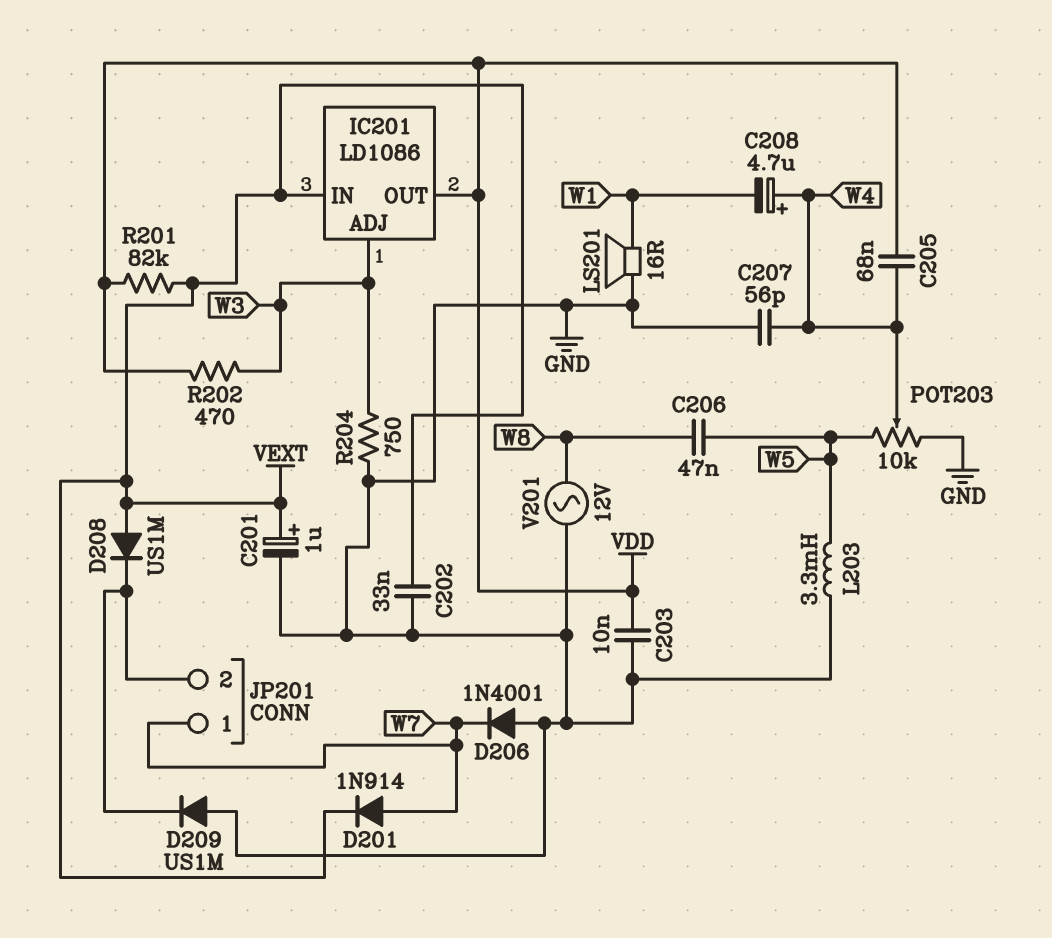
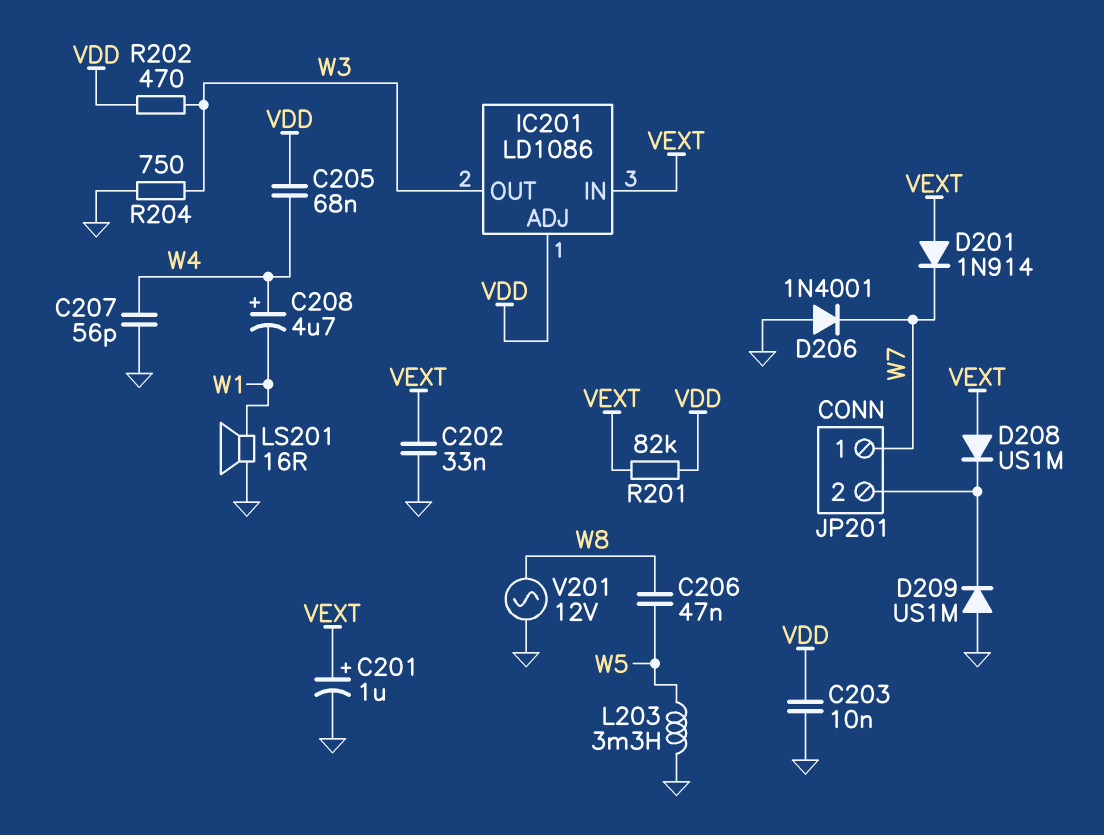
D201: diode 1N914 (A W7, K VEXT) -> diode 1N914 (A VEXT, K W7)
IC201 pin ADJ: W3 -> VDD
IC201 pin OUT: VDD -> W3
POT203: 10k (GND, W5, wiper W4) -> none

